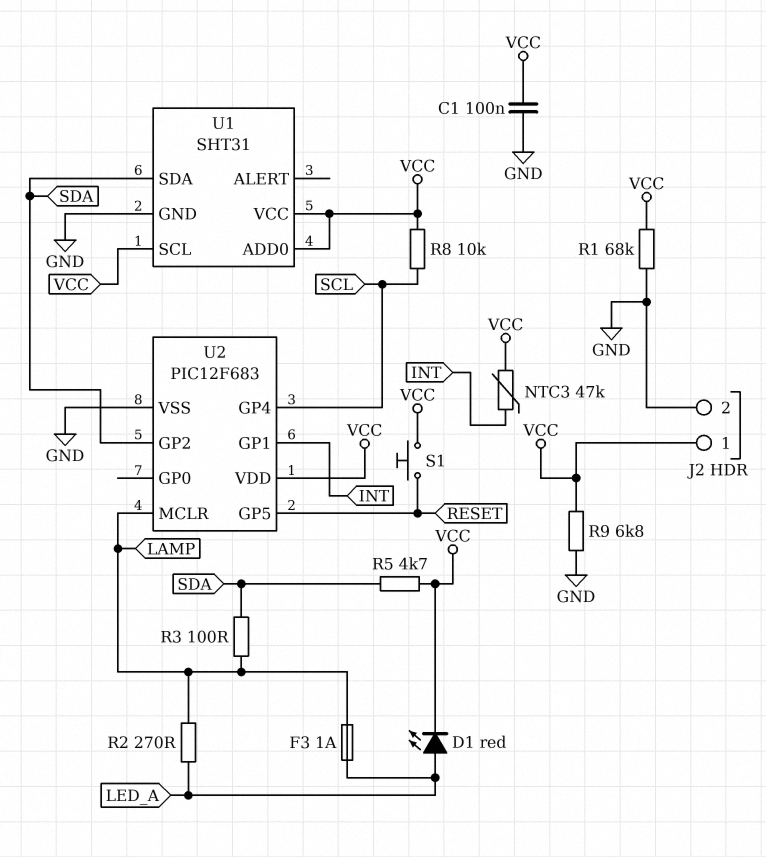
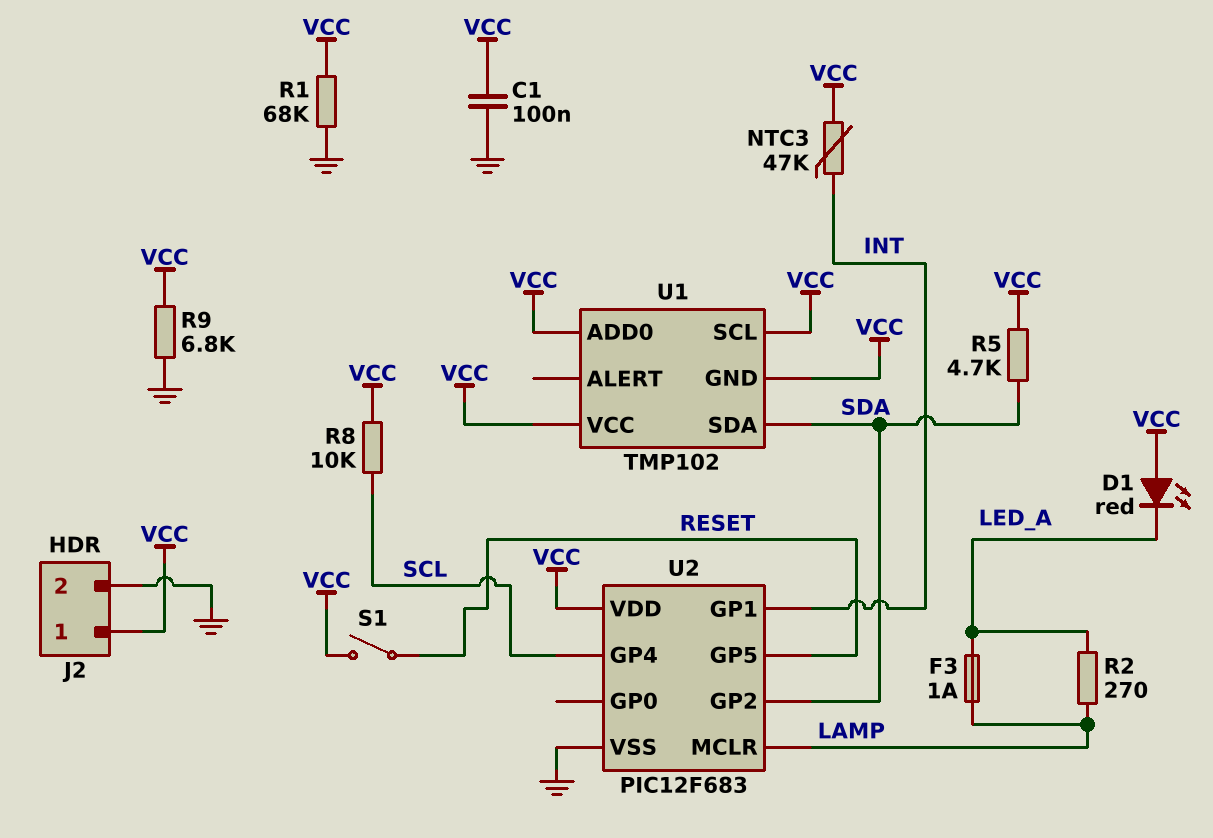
D1: LED red (A LED_A, K VCC) -> LED red (A VCC, K LED_A)
R3: 100 (LAMP, SDA) -> none
S1: button (RESET, VCC) -> switch (RESET, VCC)
U1: SHT31 -> TMP102
U1 pin GND: GND -> VCC

